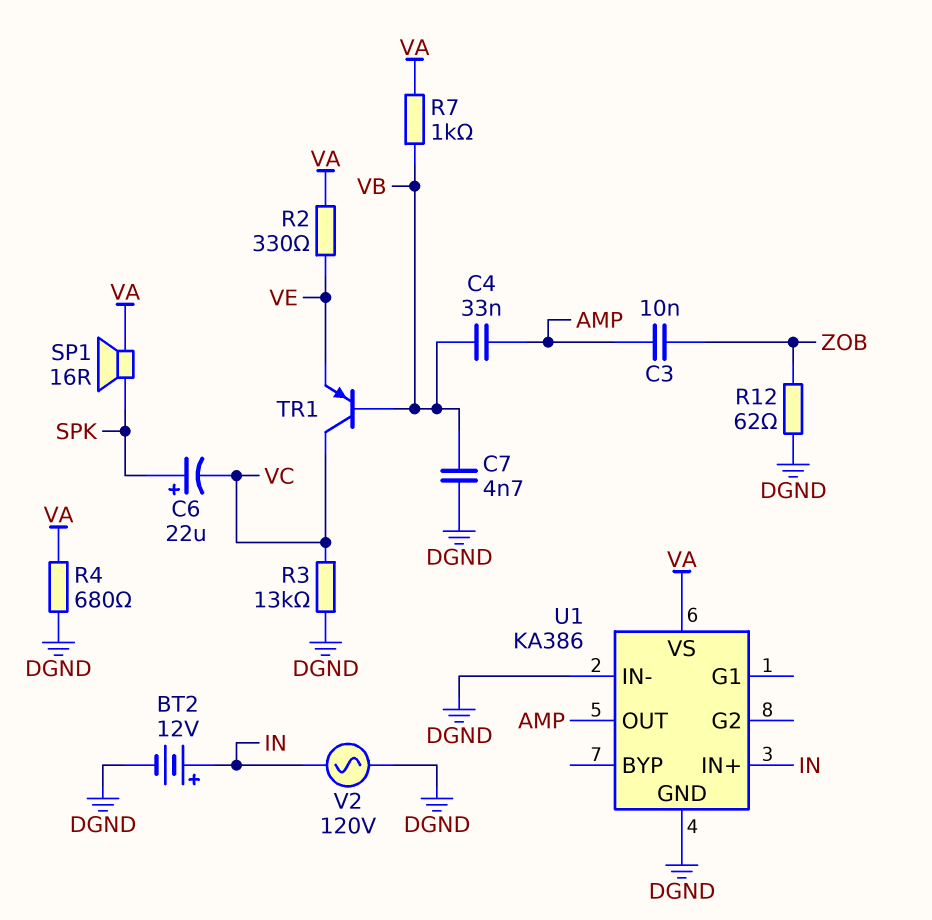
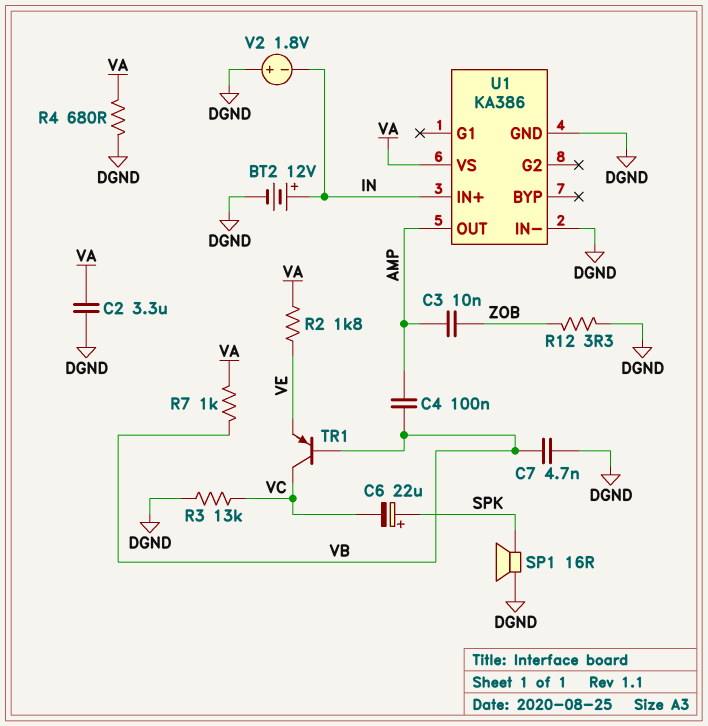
C2: none -> 3.3uF (DGND, VA)
C4: 33nF (AMP, VB) -> 100nF (AMP, VB)
R2: 330 (VA, VE) -> 1.8k (VA, VE)
R12: 62 (DGND, ZOB) -> 3.3 (DGND, ZOB)
SP1: speaker 16R (SPK, VA) -> speaker 16R (DGND, SPK)
V2: AC 120V (DGND, IN) -> 1.8V (plus DGND, minus IN)

